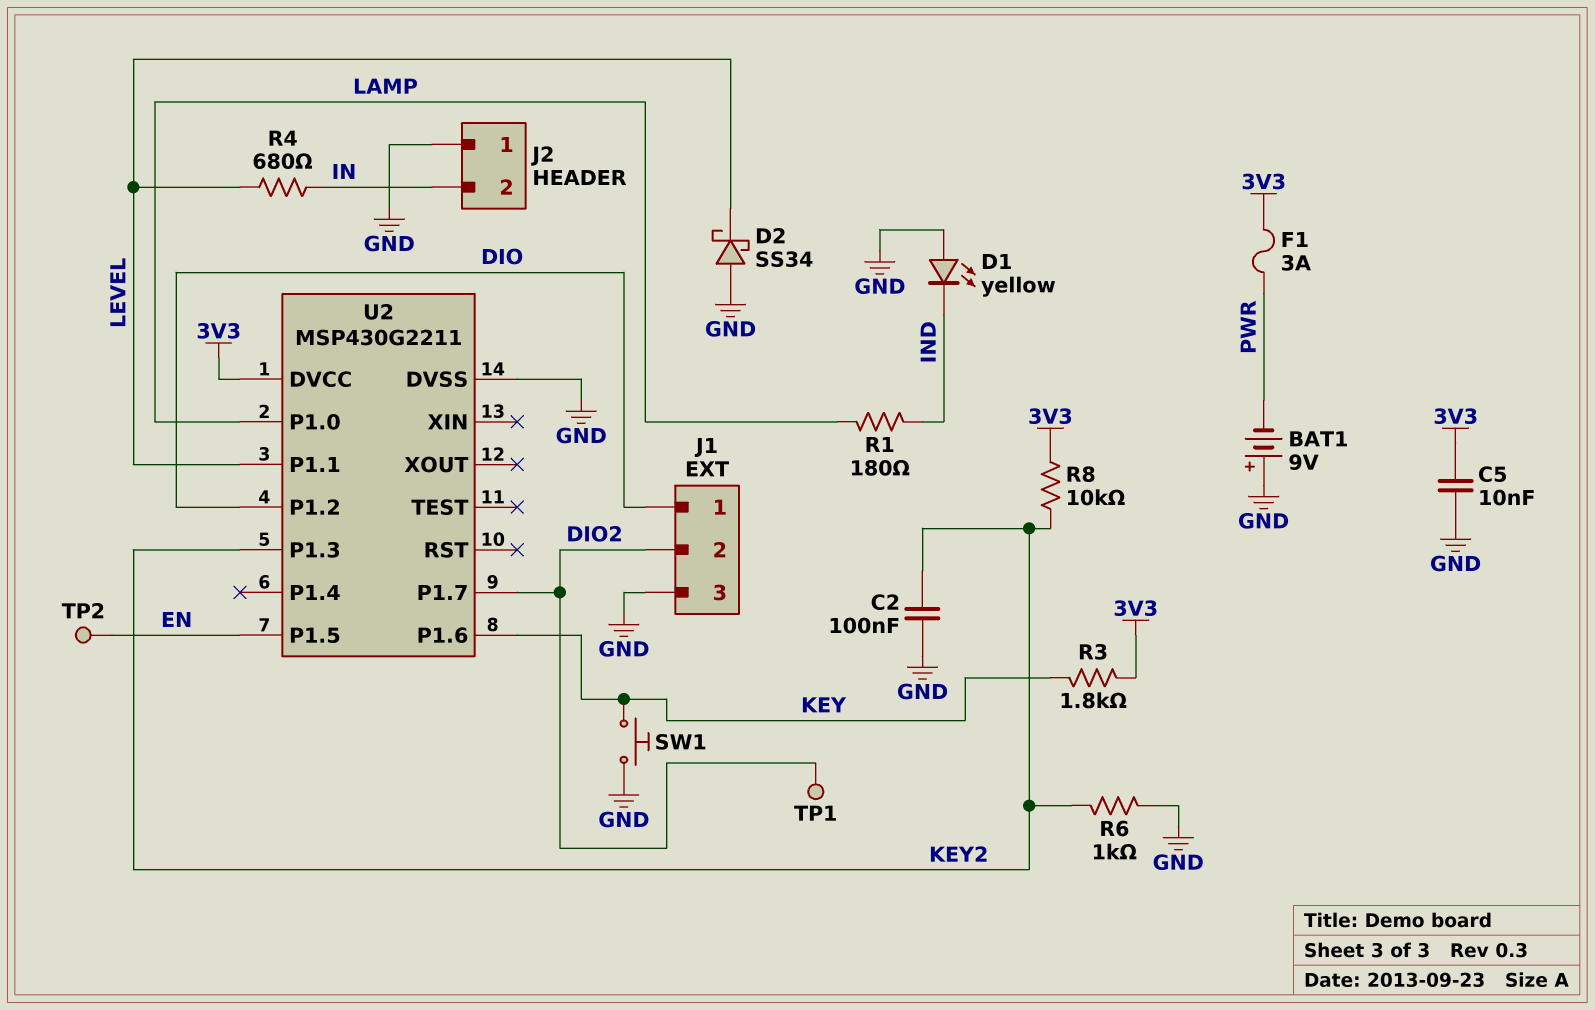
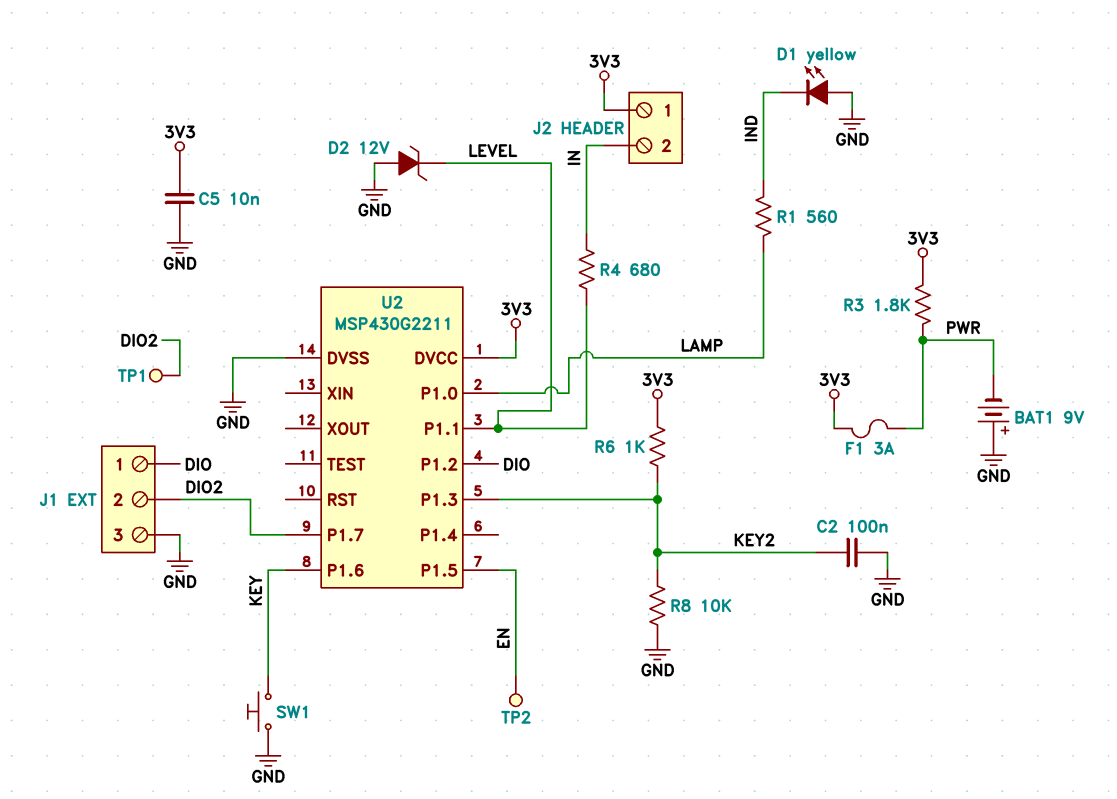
D2: schottky SS34 (A GND, K LEVEL) -> zener 12V (A GND, K LEVEL)
J2 pin 1: GND -> 3V3
R1: 180 (IND, LAMP) -> 560 (IND, LAMP)
R3: 1.8k (3V3, KEY) -> 1.8k (3V3, PWR)
R6: 1k (GND, KEY2) -> 1k (3V3, KEY2)
R8: 10k (3V3, KEY2) -> 10k (GND, KEY2)

